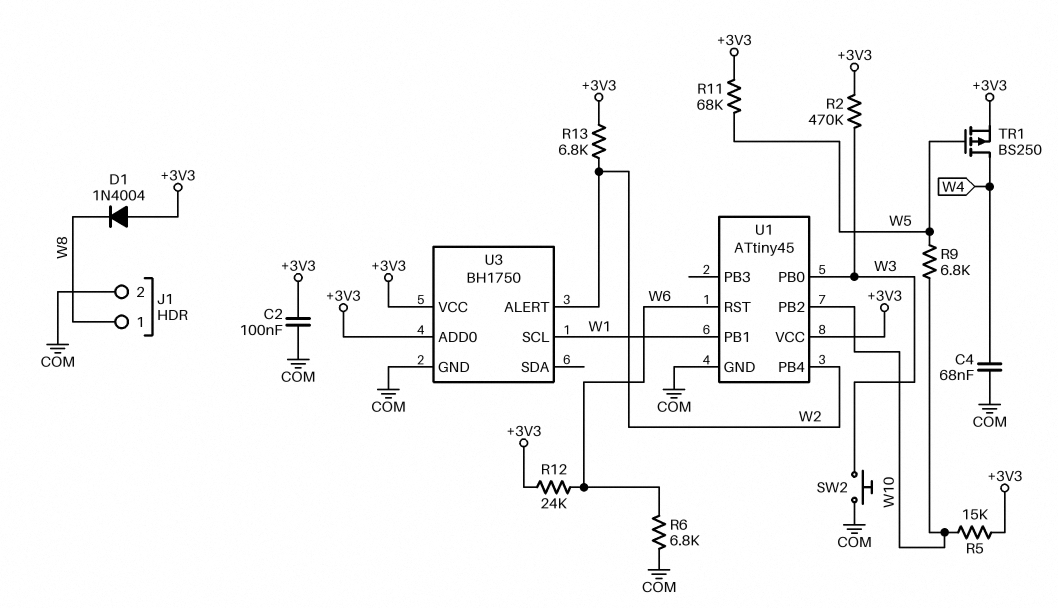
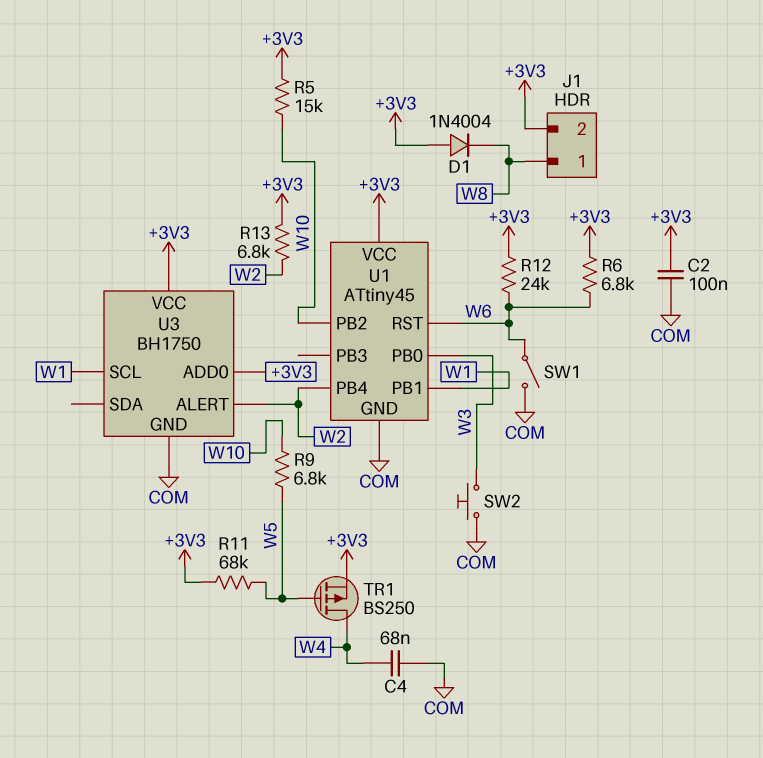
J1 pin 2: COM -> +3V3
R2: 470k (+3V3, W3) -> none
R6: 6.8k (COM, W6) -> 6.8k (+3V3, W6)
SW1: none -> switch (COM, W6)

